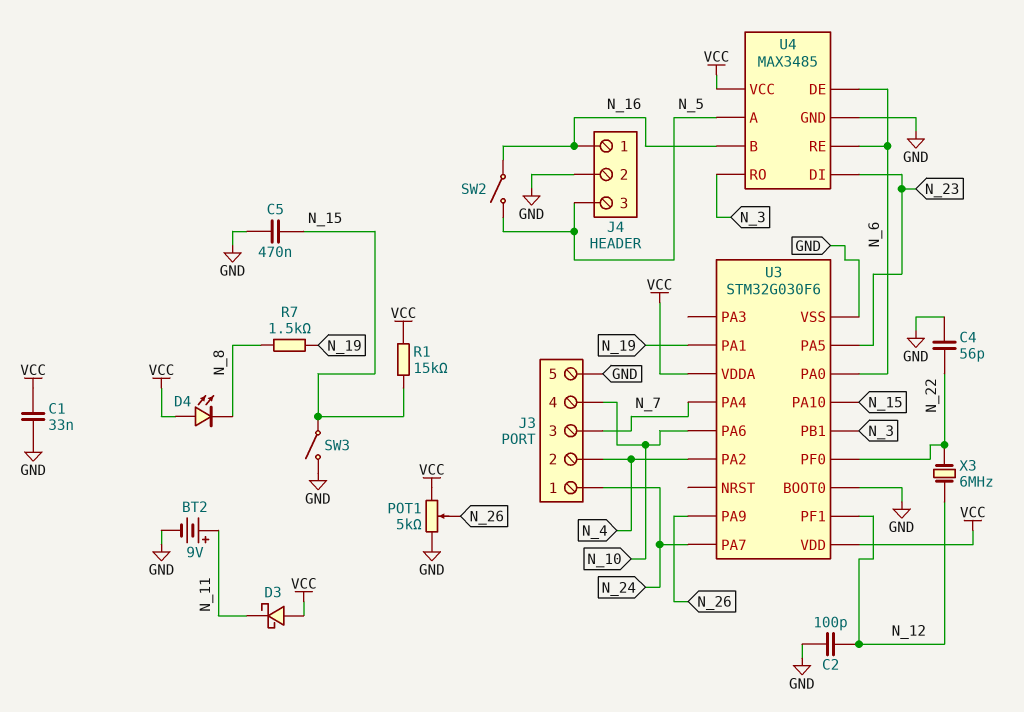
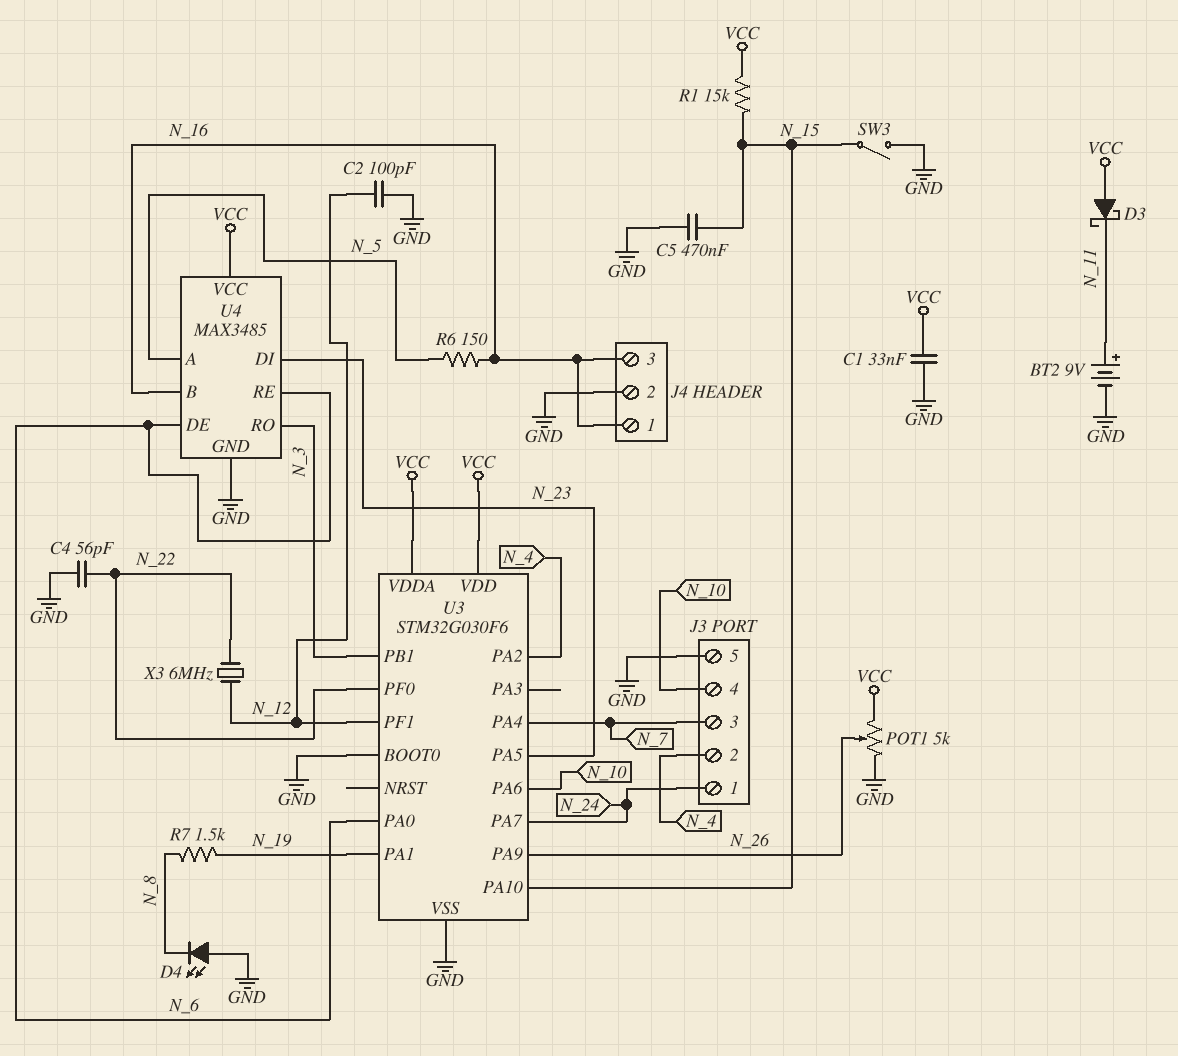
D4: LED (A VCC, K N_8) -> LED (A GND, K N_8)
J4 pin 3: N_5 -> N_16
R6: none -> 150 (N_5, N_16)
SW2: switch (N_5, N_16) -> none

